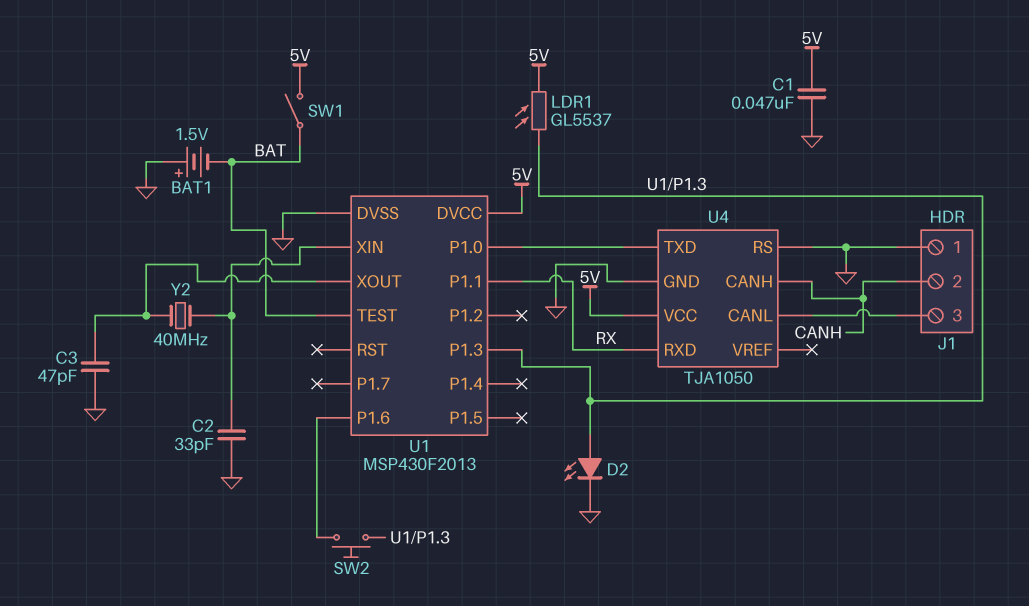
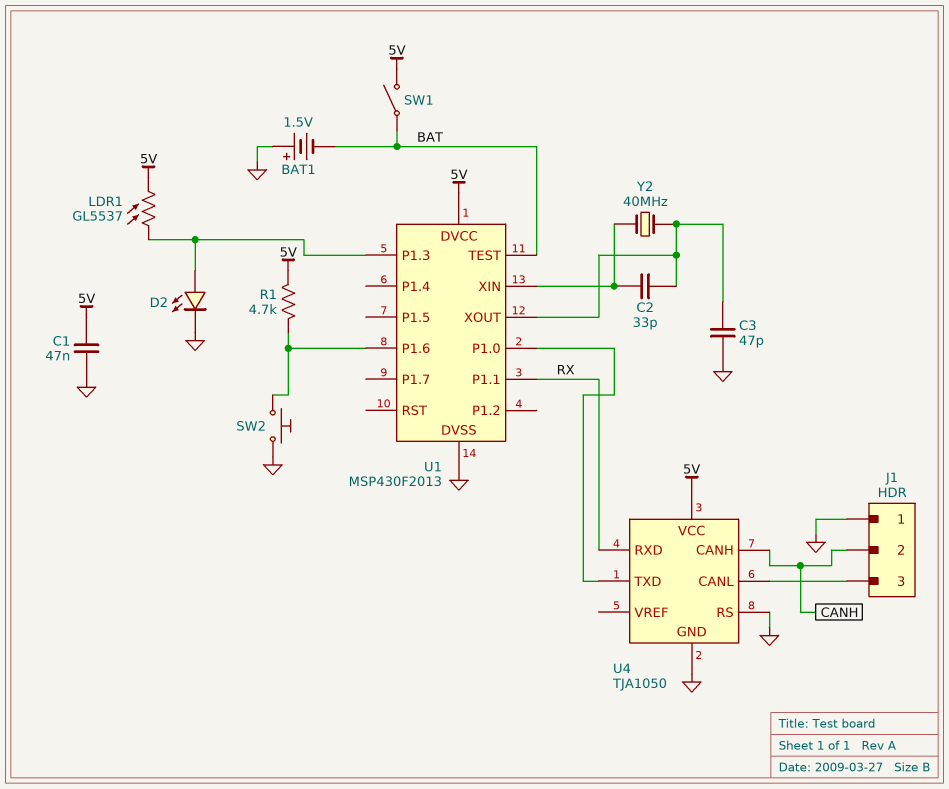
C2: 33pF (GND, U1/XIN) -> 33pF (U1/XIN, U1/XOUT)
R1: none -> 4.7k (5V, U1/P1.6)
SW2: button (U1/P1.3, U1/P1.6) -> button (GND, U1/P1.6)

